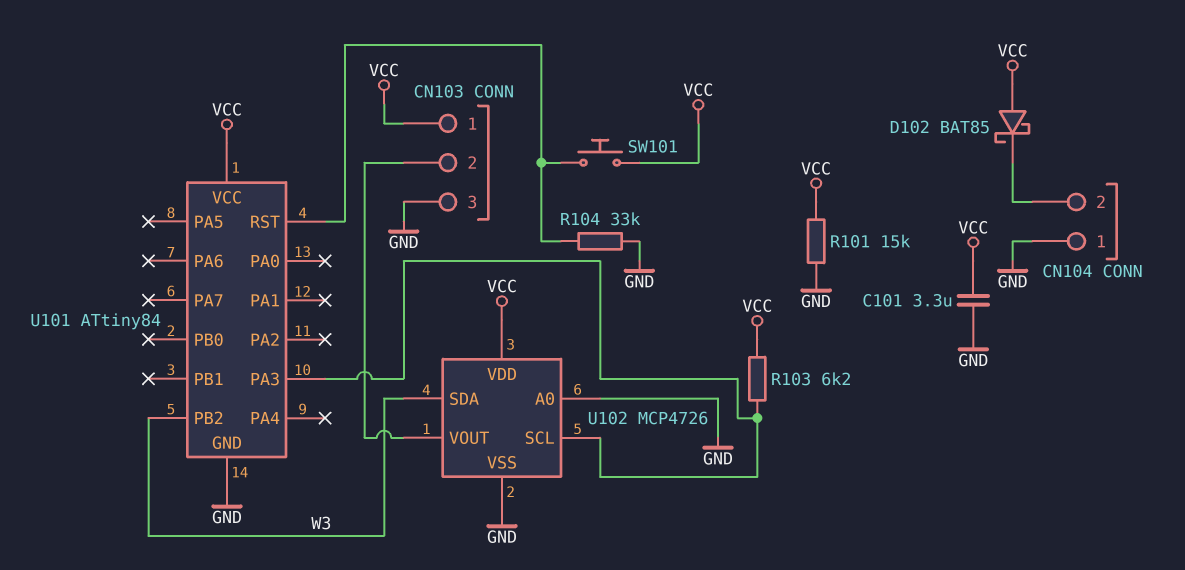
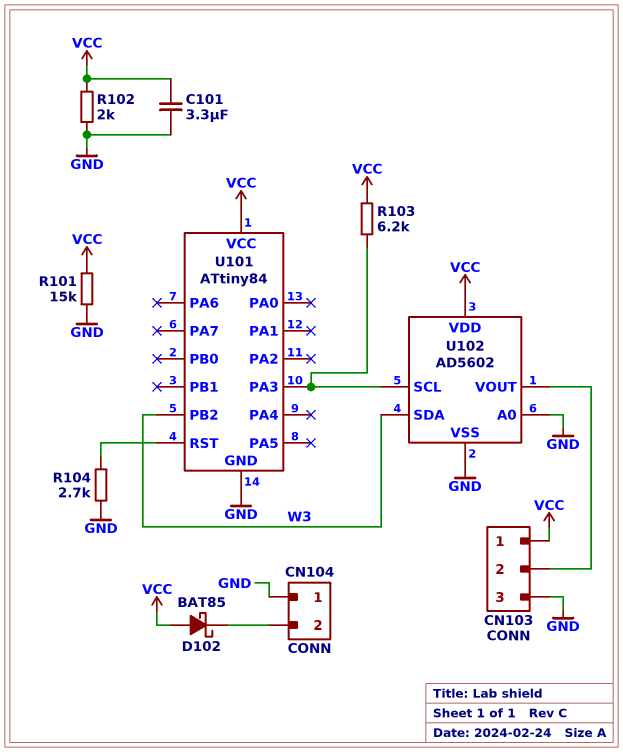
R102: none -> 2k (GND, VCC)
R104: 33k (GND, U101/RST) -> 2.7k (GND, U101/RST)
SW101: button (U101/RST, VCC) -> none
U102: MCP4726 -> AD5602

